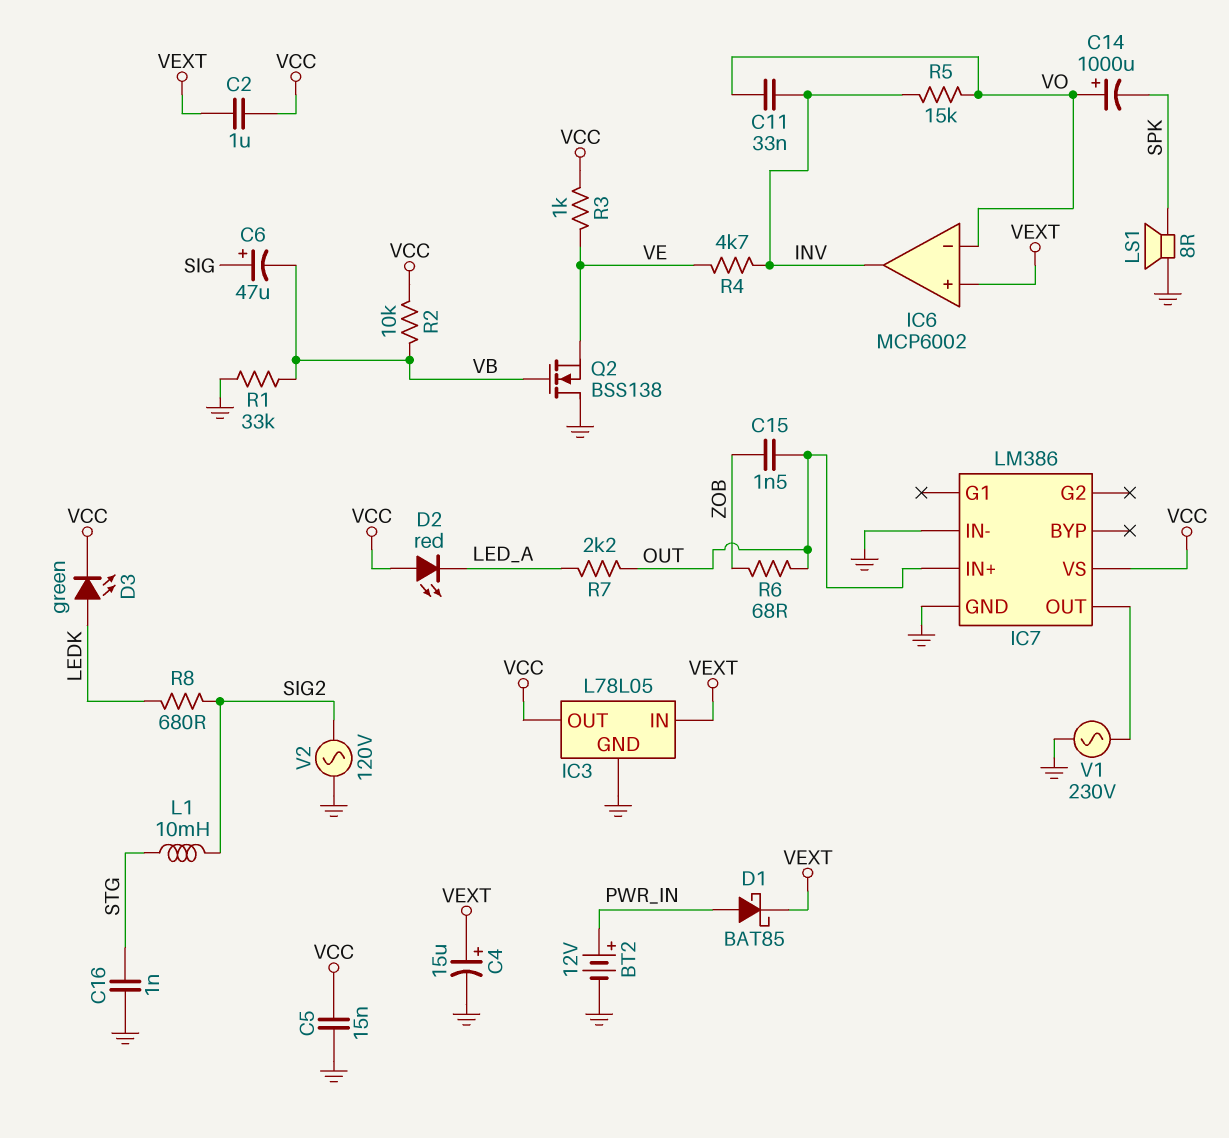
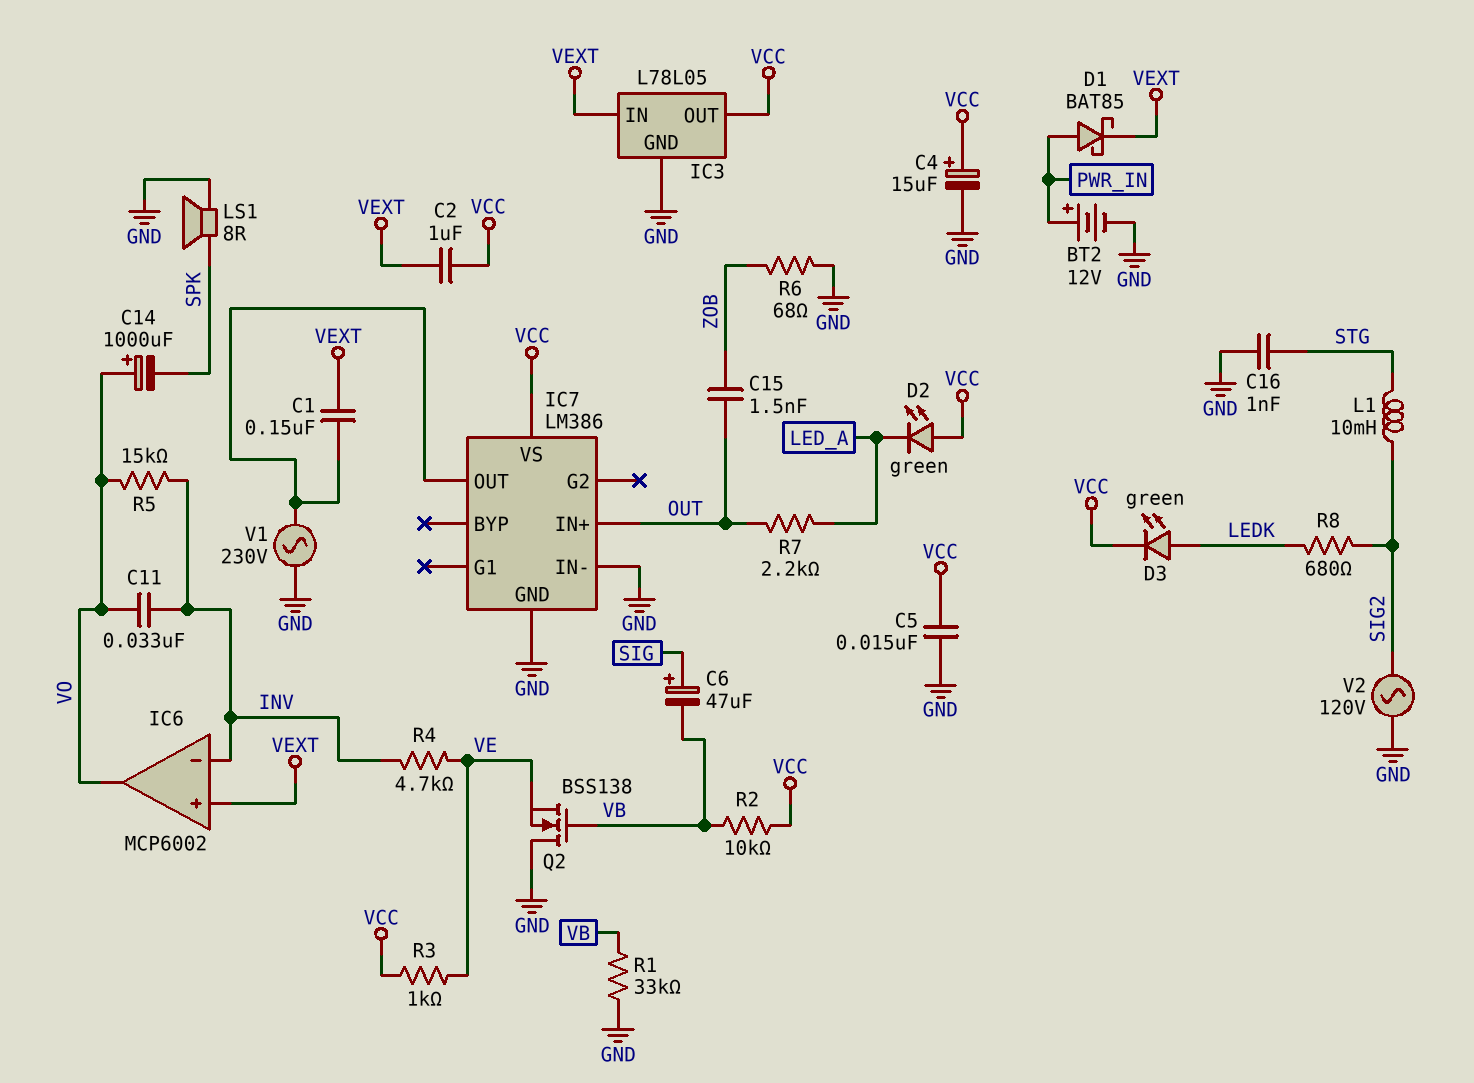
C1: none -> 150nF (IC7/OUT, VEXT)
C4: 15uF (plus VEXT, minus GND) -> 15uF (plus VCC, minus GND)
D2: LED red (A VCC, K LED_A) -> LED green (A VCC, K LED_A)
IC6 pin in-: VO -> INV
IC6 pin out: INV -> VO
R6: 68 (OUT, ZOB) -> 68 (GND, ZOB)

